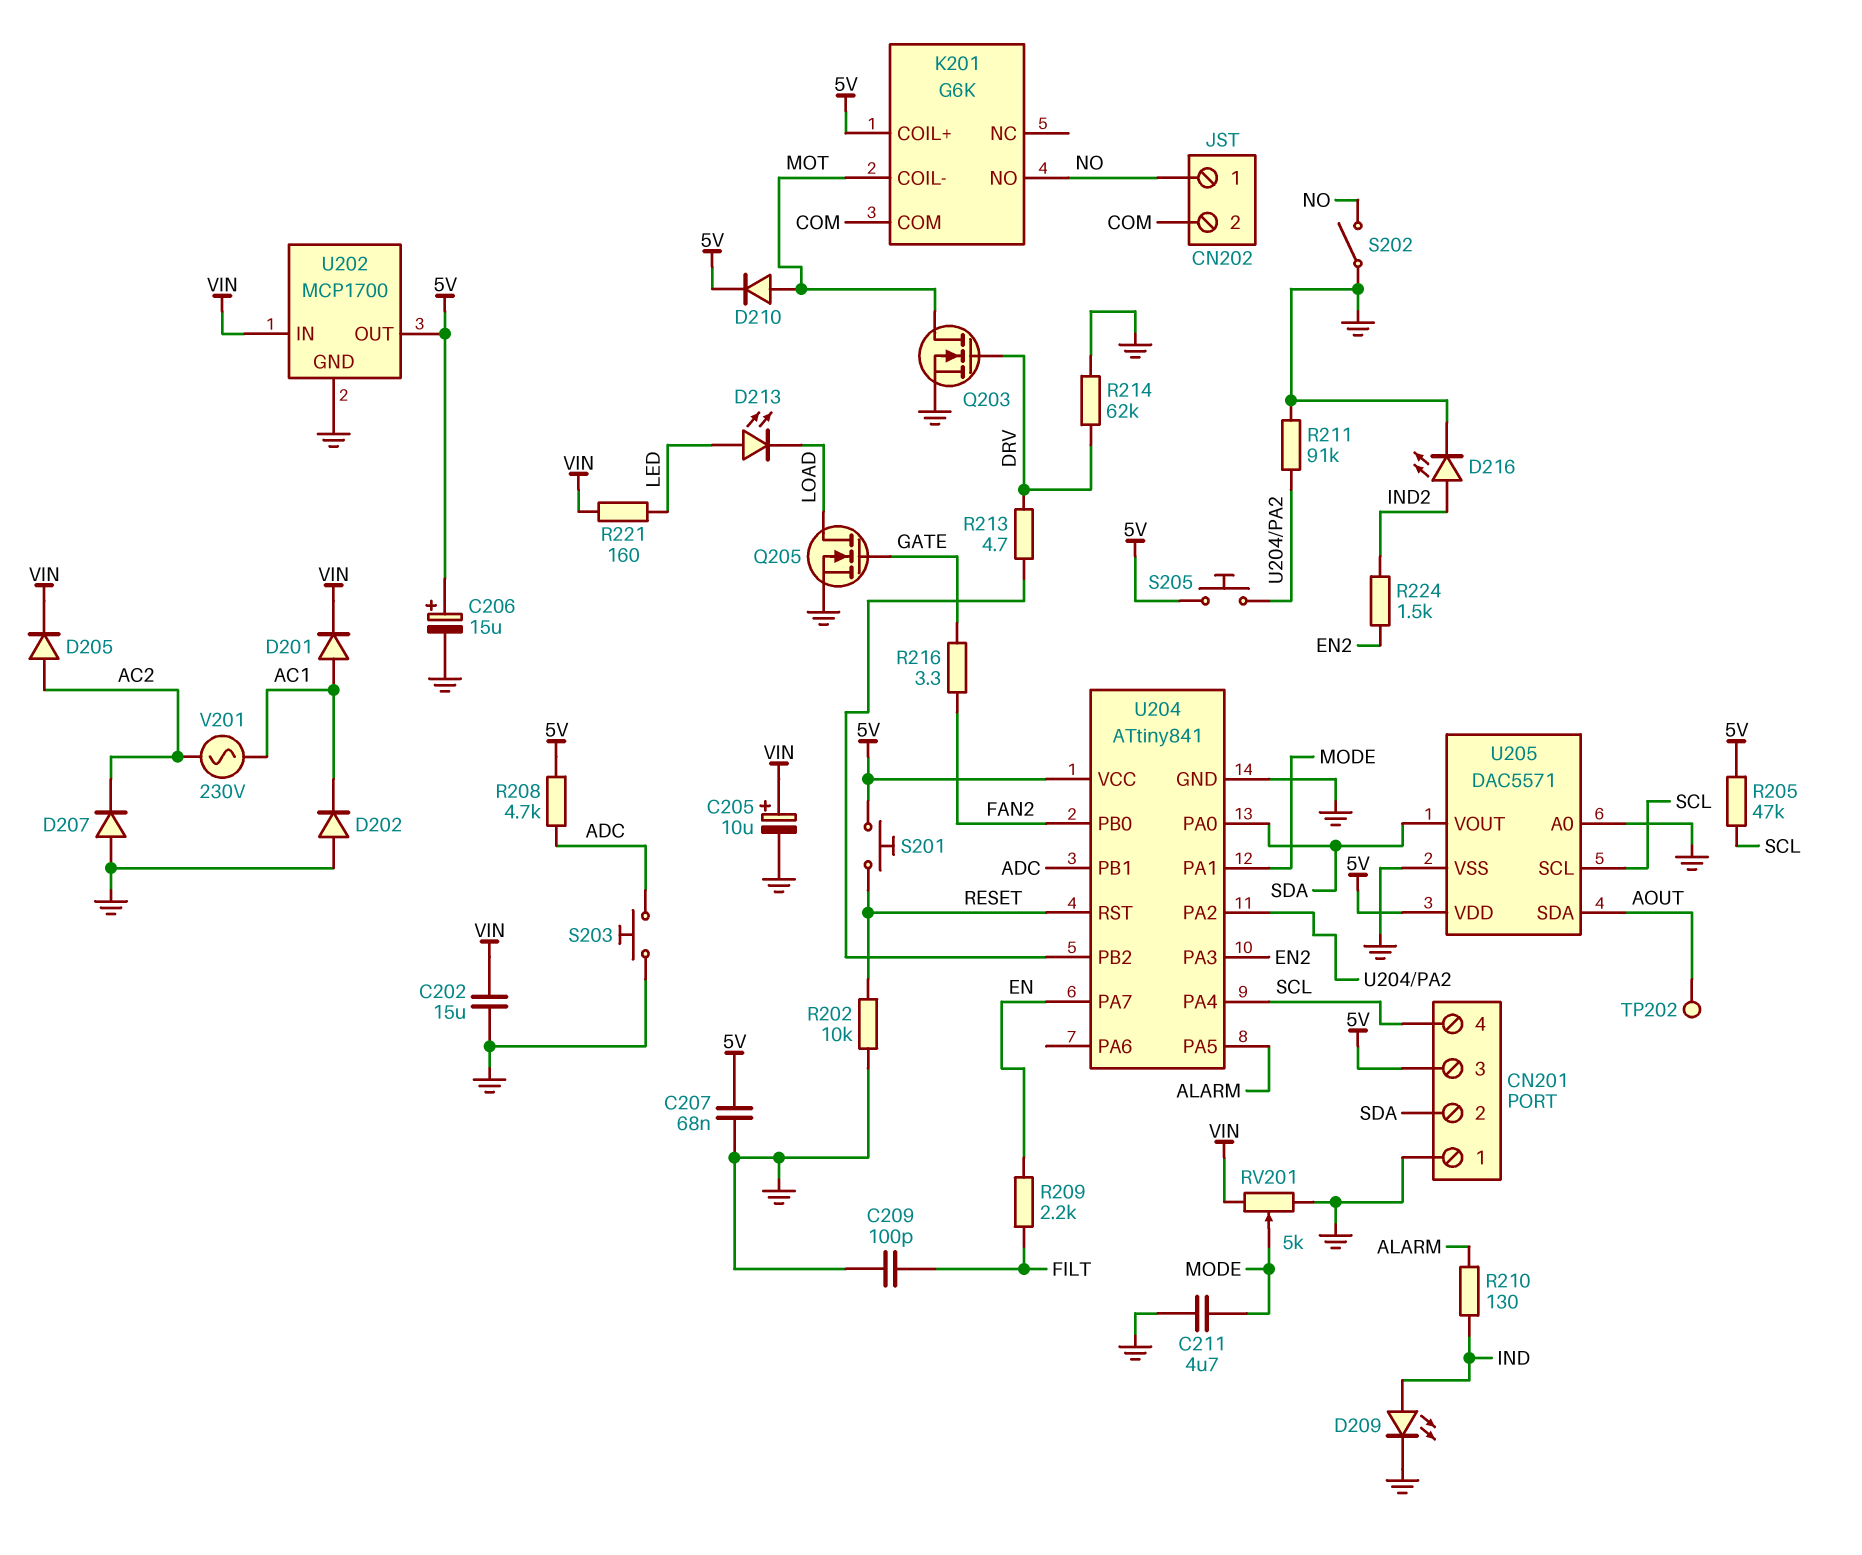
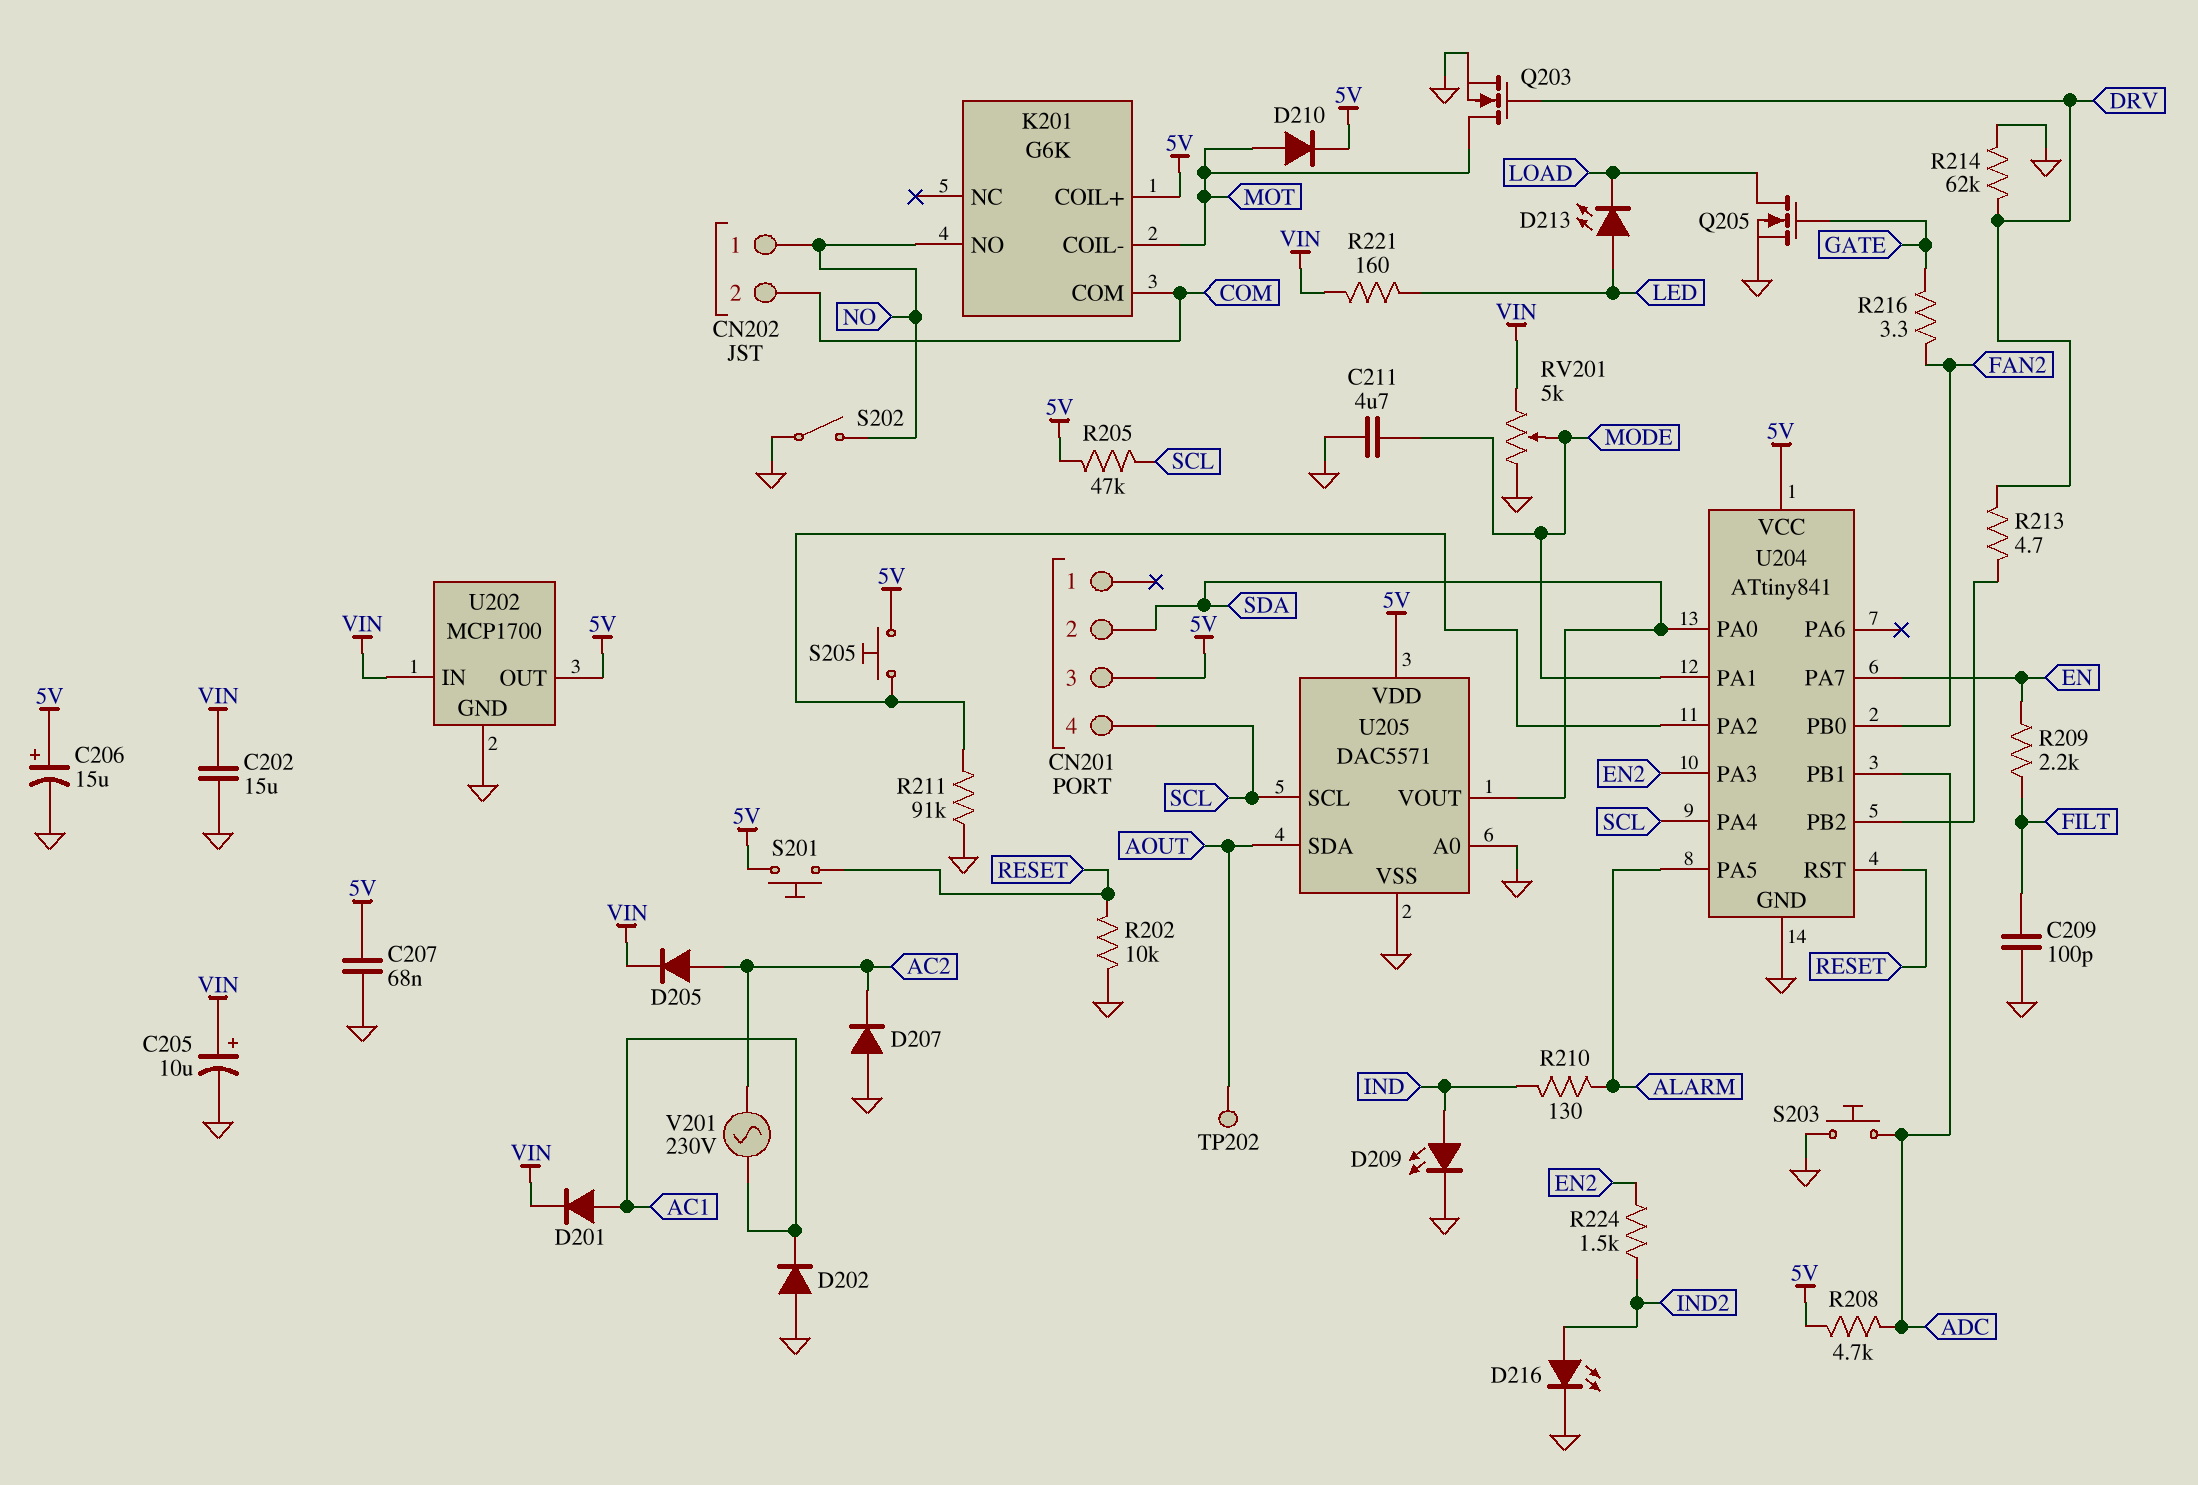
CN201 pin 1: GND -> none

